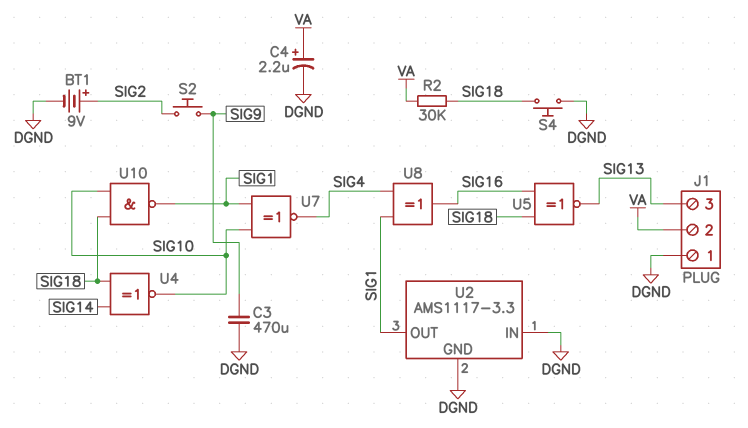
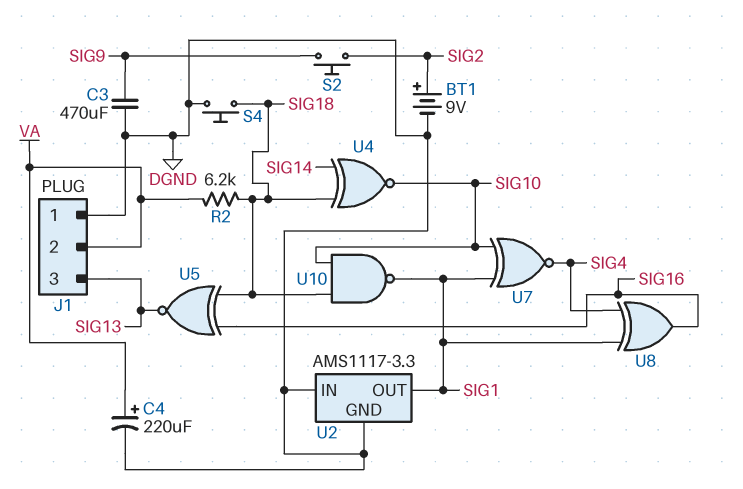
C4: 2.2uF (plus VA, minus DGND) -> 220uF (plus VA, minus DGND)
R2: 30k (SIG18, VA) -> 6.2k (SIG18, VA)

